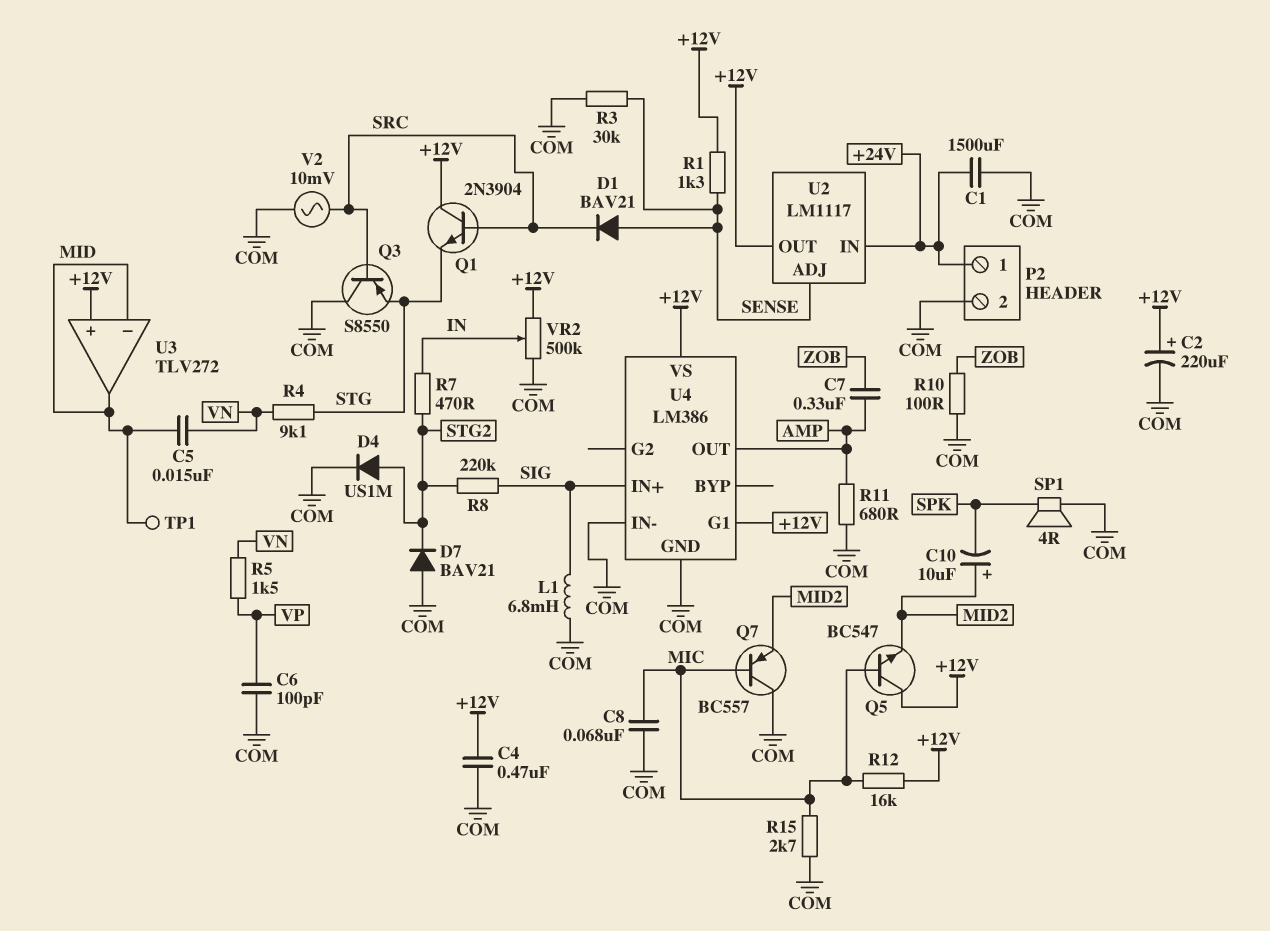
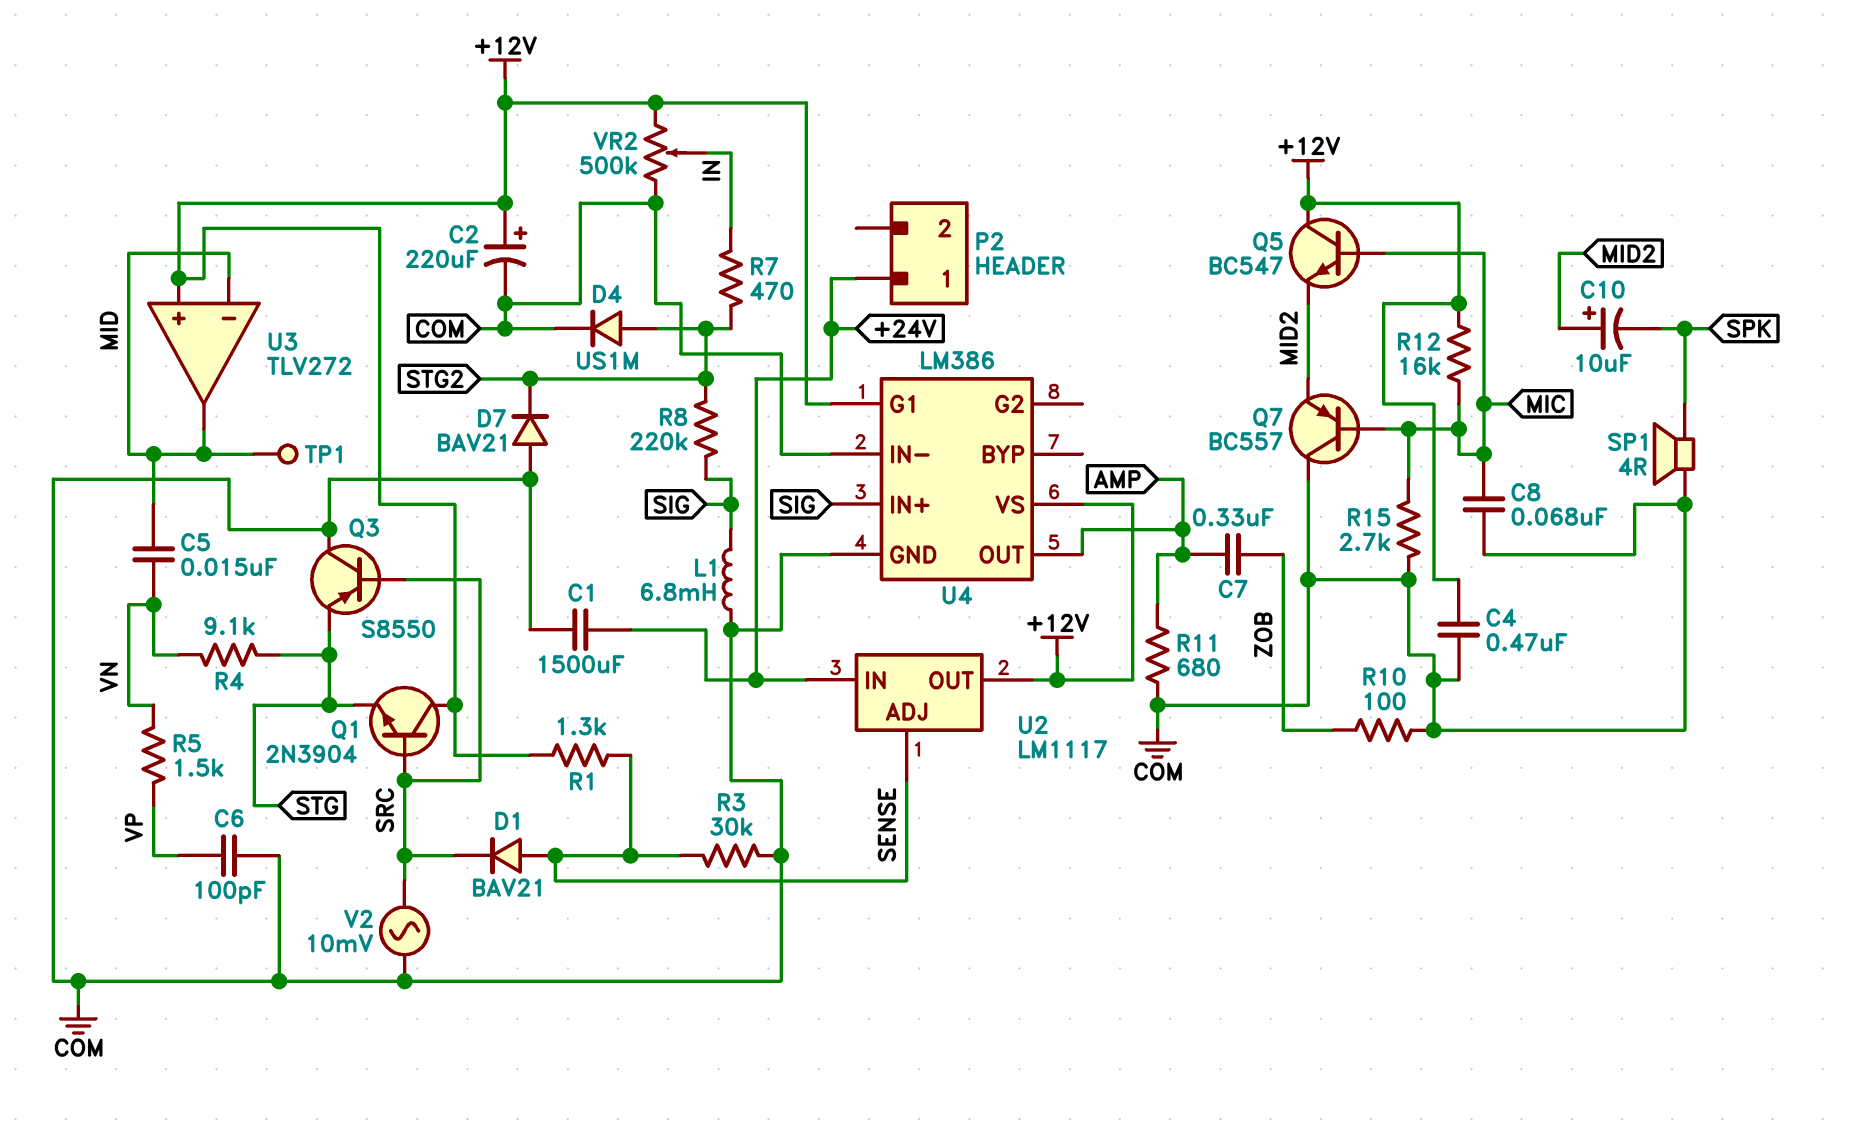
P2 pin 2: COM -> none

